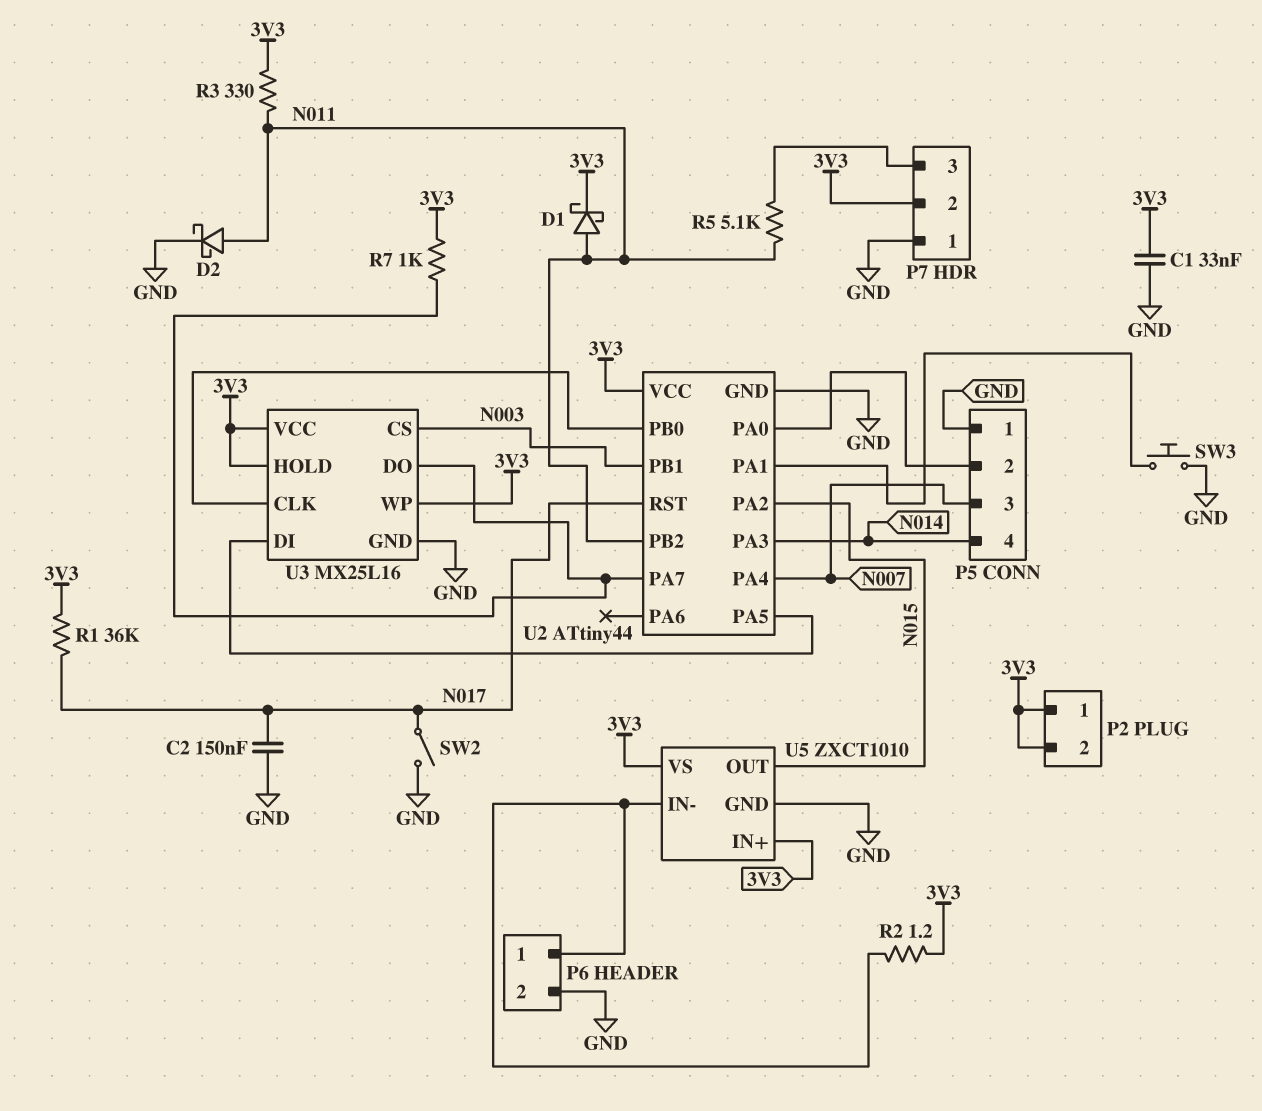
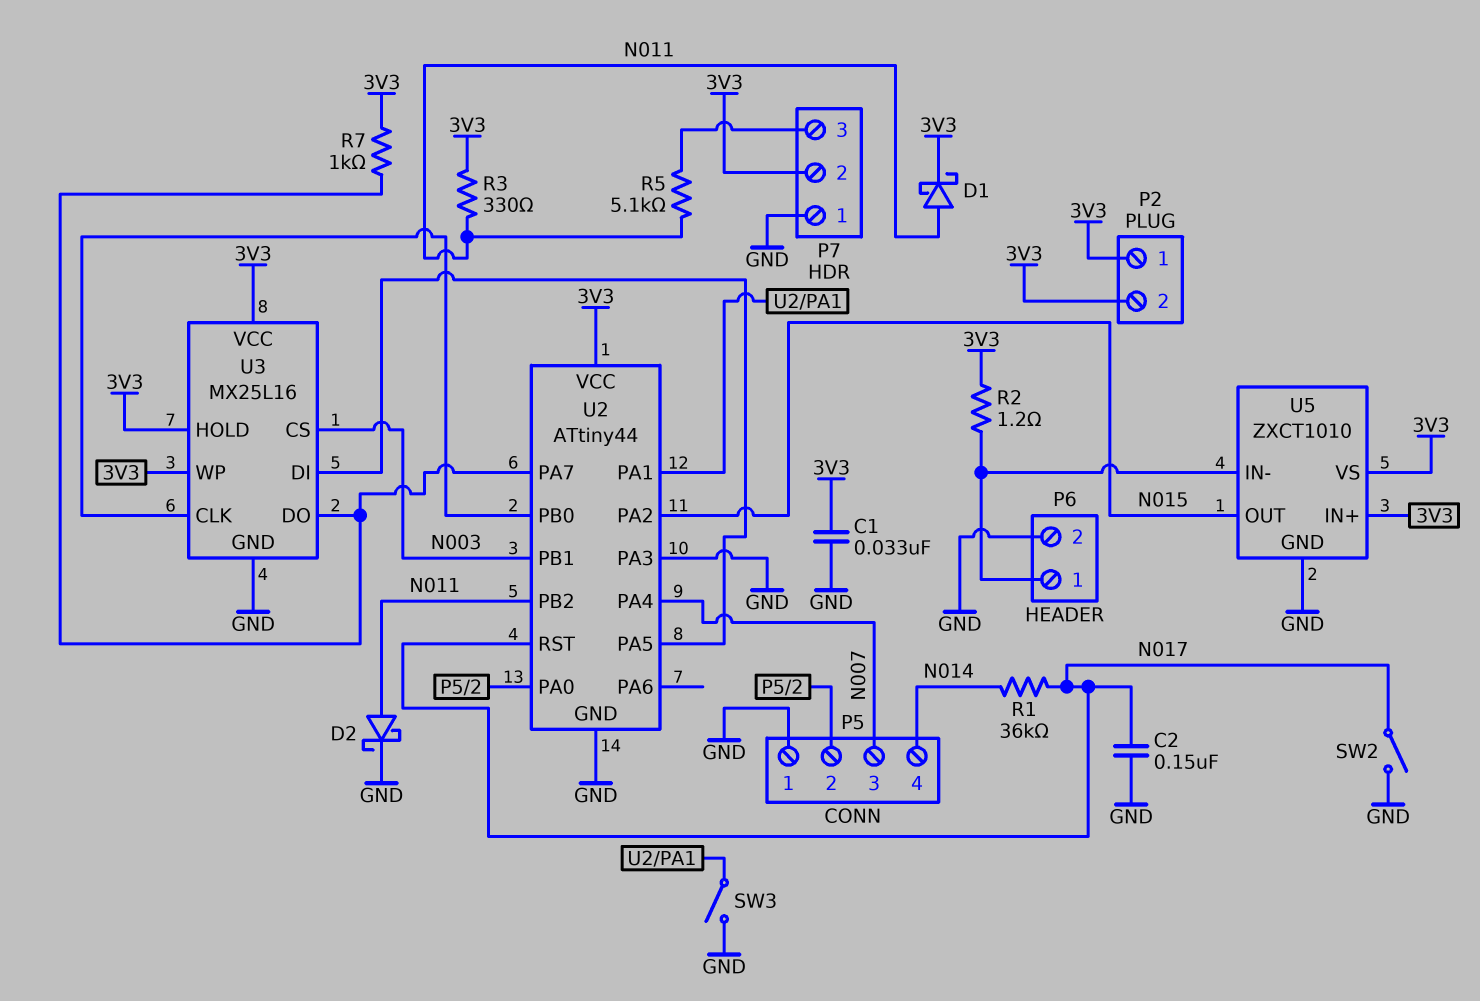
R1: 36k (3V3, N017) -> 36k (N014, N017)
SW3: button (GND, U2/PA1) -> switch (GND, U2/PA1)
U2 pin PA3: N014 -> GND

